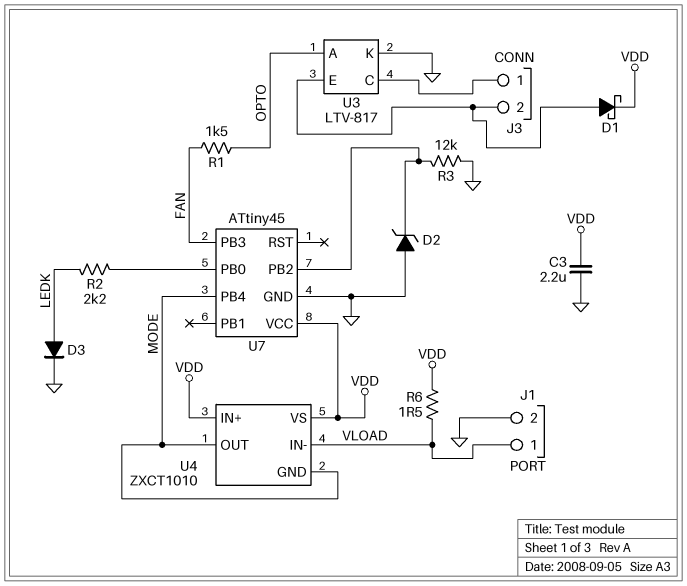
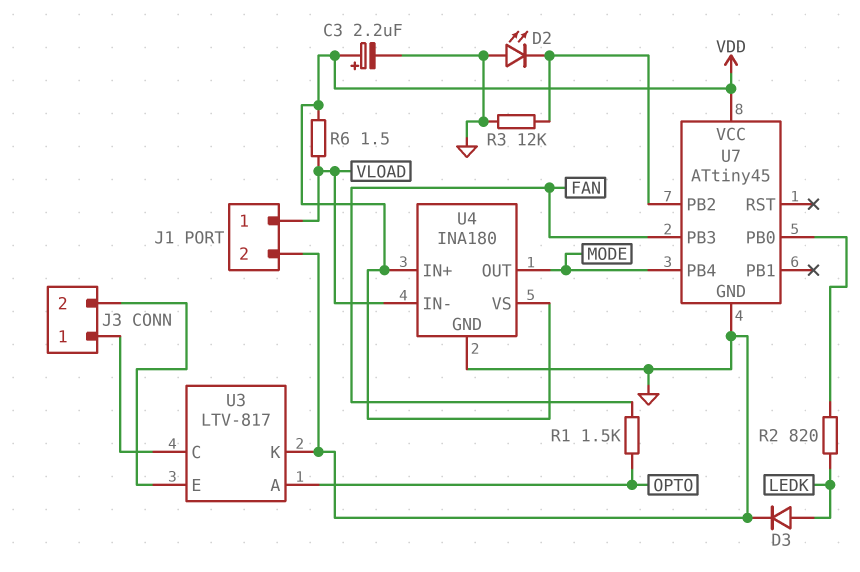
C3: 2.2uF (GND, VDD) -> 2.2uF (plus VDD, minus GND)
D1: schottky (A J3/2, K VDD) -> none
D2: zener (A GND, K U7/PB2) -> LED (A GND, K U7/PB2)
R2: 2.2k (LEDK, U7/PB0) -> 820 (LEDK, U7/PB0)
U4: ZXCT1010 -> INA180
U4 pin GND: MODE -> GND

